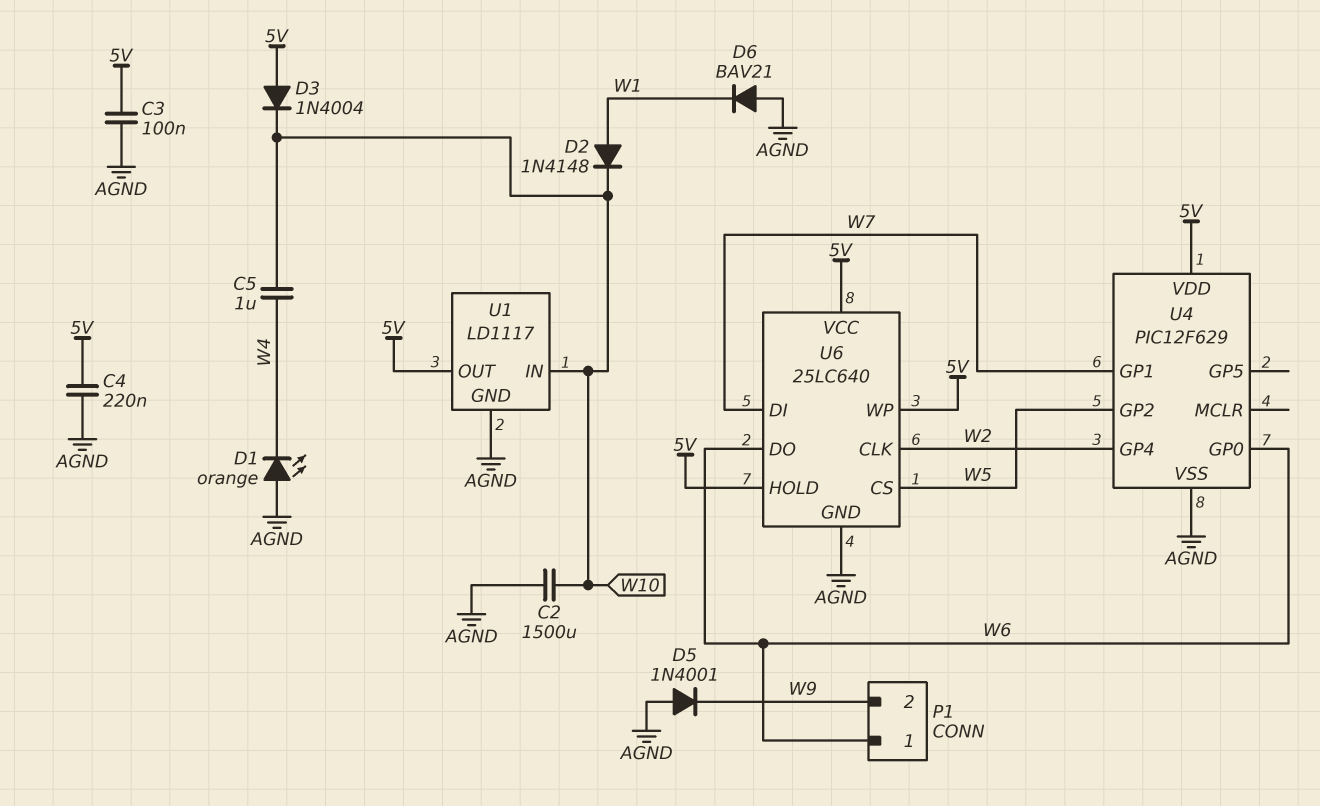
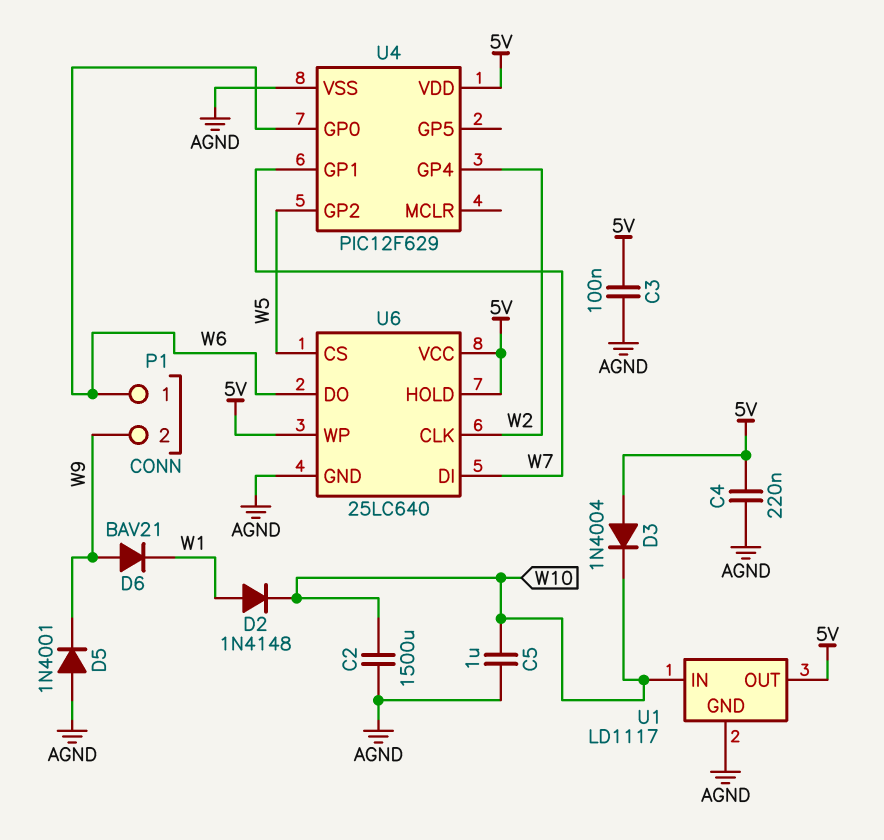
C5: 1uF (W4, W10) -> 1uF (AGND, W10)
D1: LED orange (A AGND, K W4) -> none
D6: diode BAV21 (A AGND, K W1) -> diode BAV21 (A W9, K W1)

